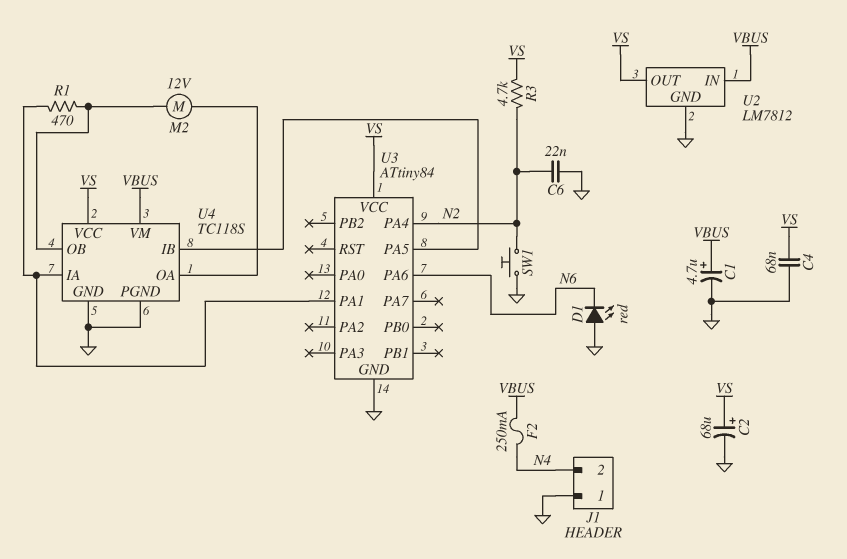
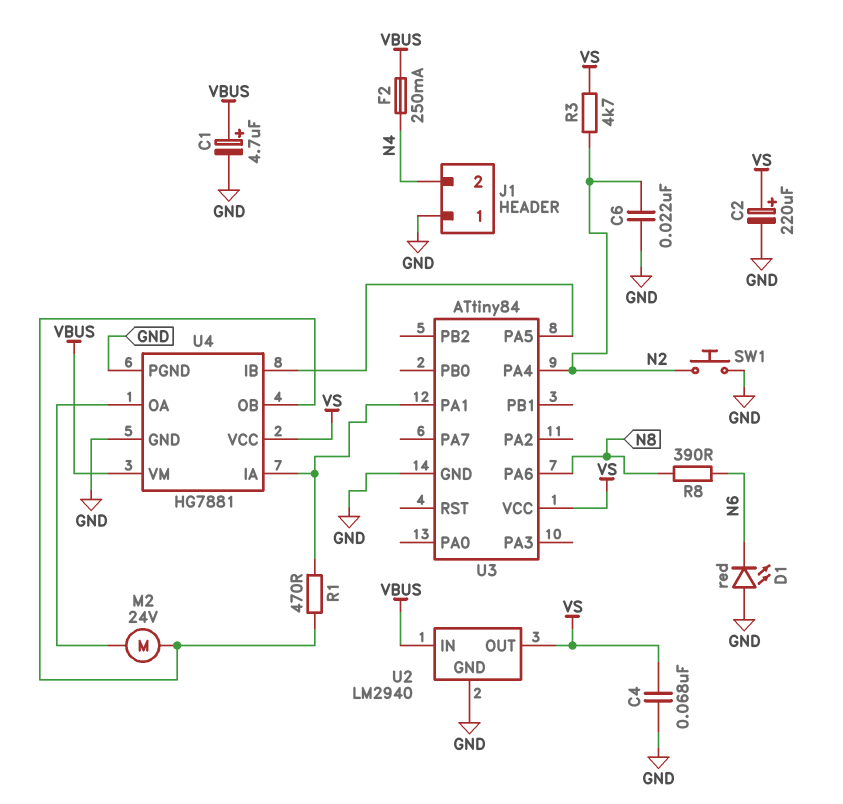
C2: 68uF (plus VS, minus GND) -> 220uF (plus VS, minus GND)
M2: motor 12V (U4/OA, U4/OB) -> motor 24V (U4/OA, U4/OB)
R8: none -> 390 (N6, N8)
U2: LM7812 -> LM2940
U3 pin PA6: N6 -> N8
U4: TC118S -> HG7881

